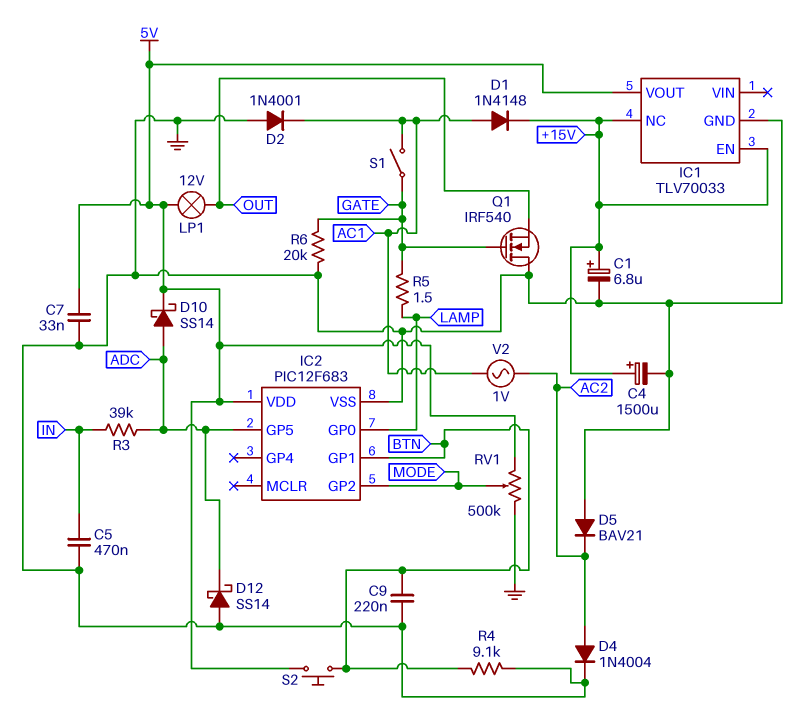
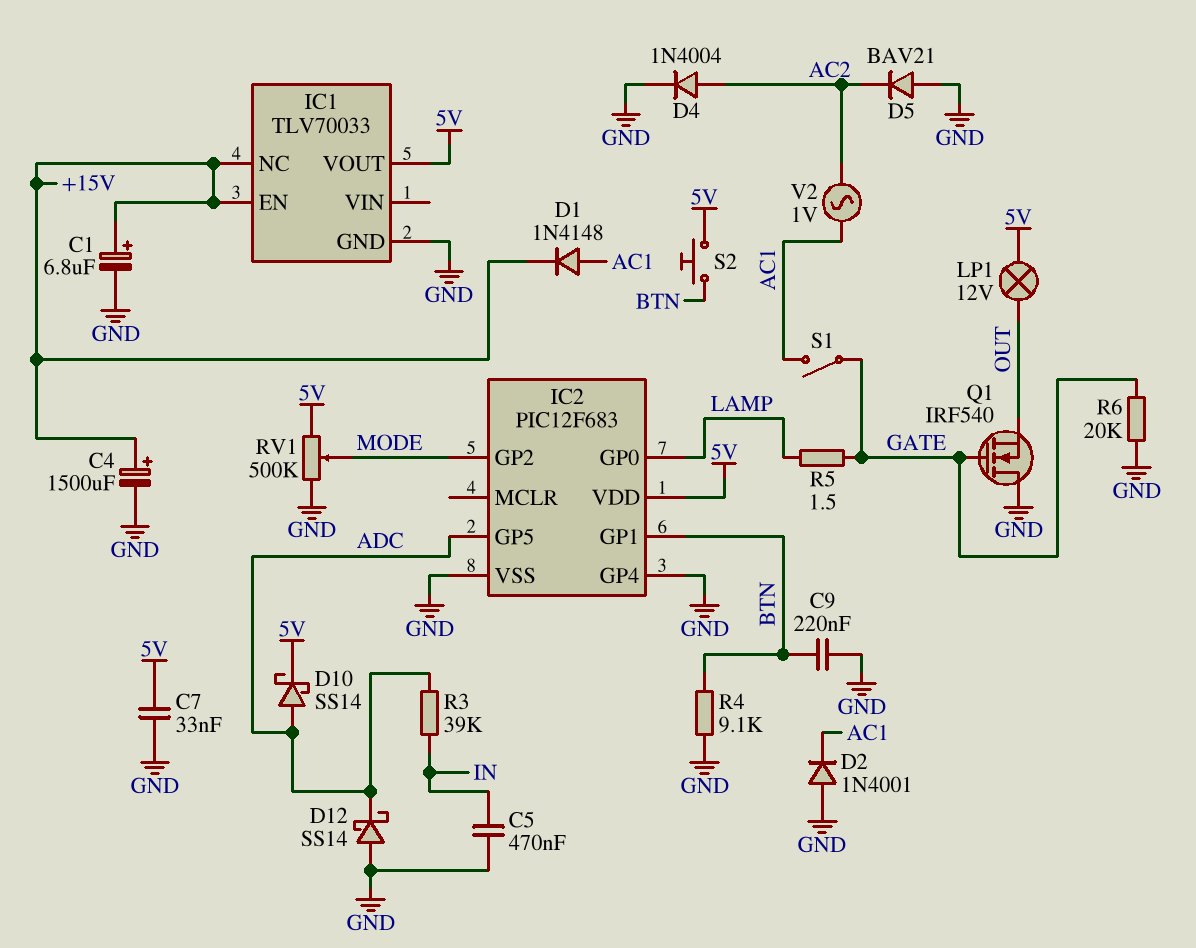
IC2 pin GP4: none -> GND

